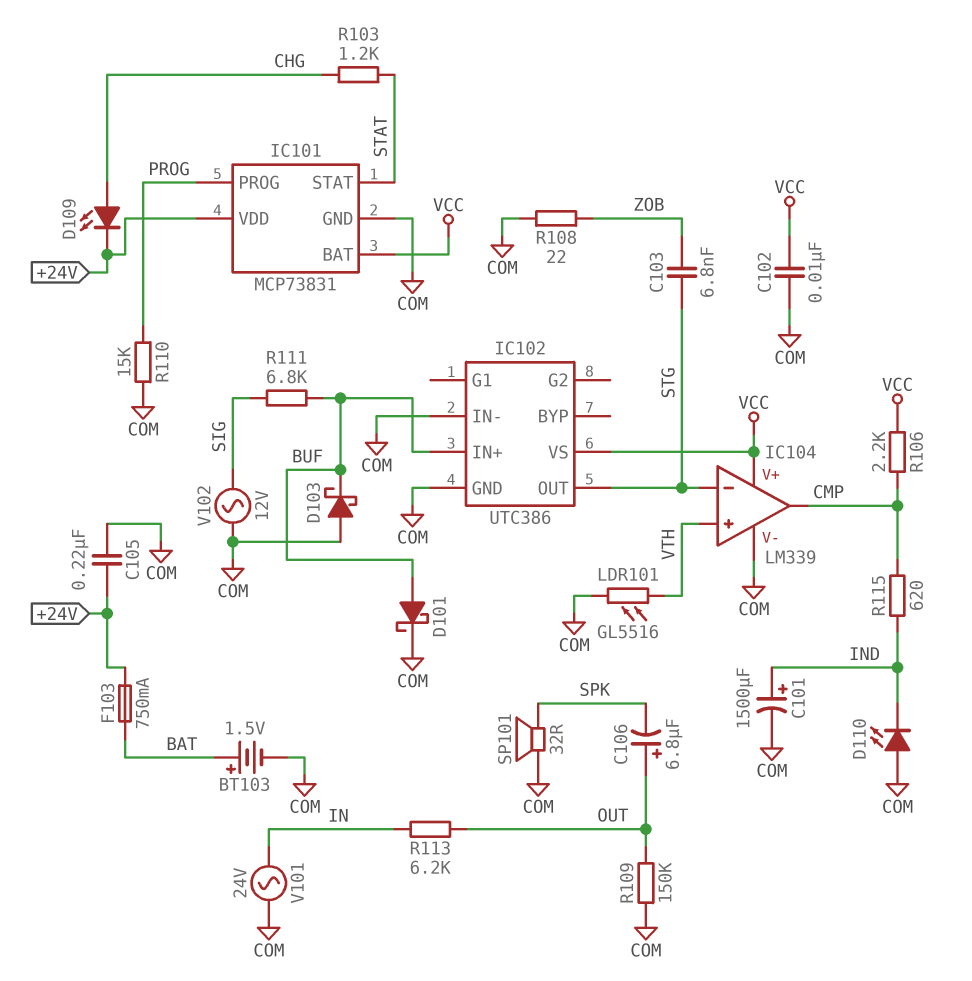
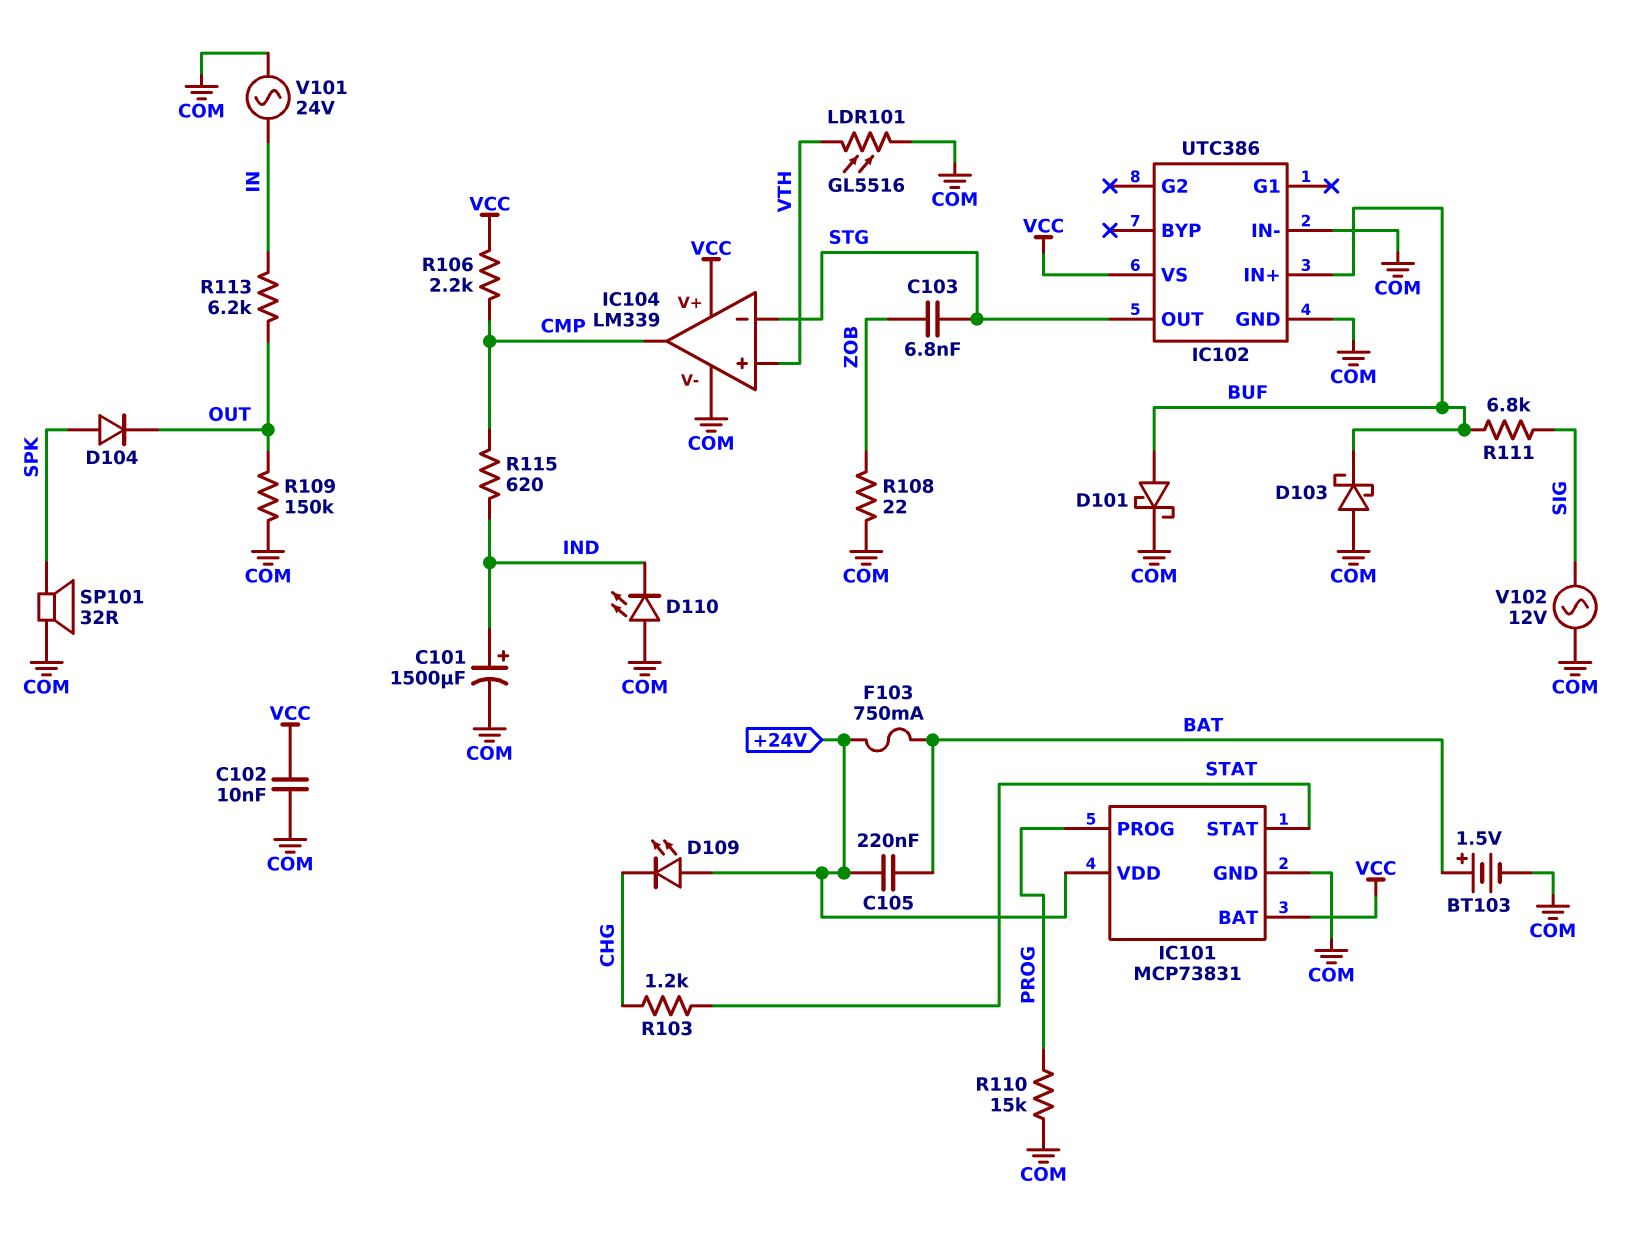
C105: 220nF (+24V, COM) -> 220nF (+24V, BAT)
C106: 6.8uF (plus OUT, minus SPK) -> none
D104: none -> diode (A SPK, K OUT)
D109: LED (A CHG, K +24V) -> LED (A +24V, K CHG)

